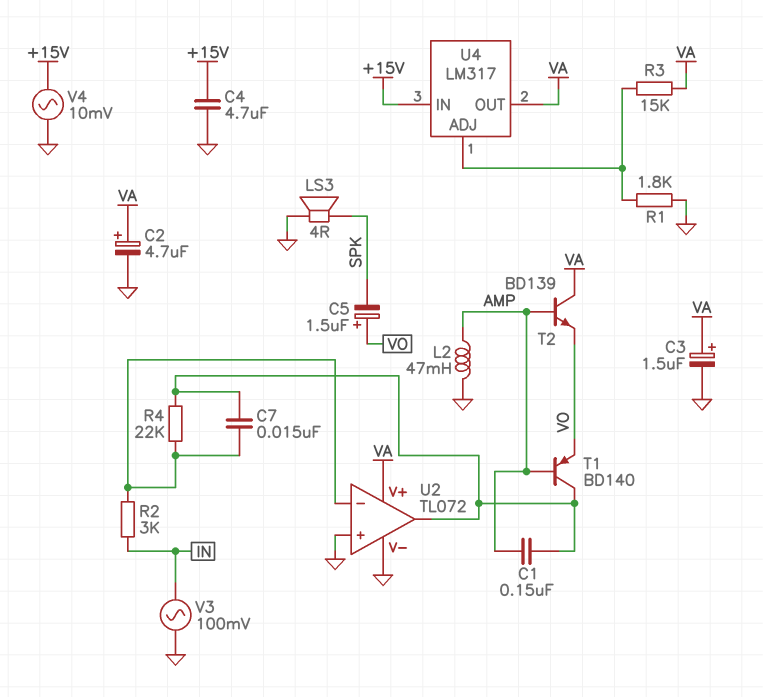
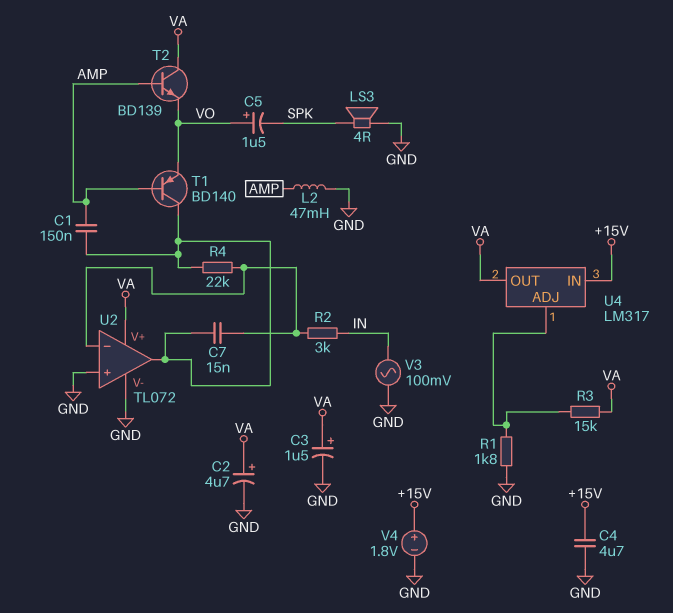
V4: AC 10mV (+15V, GND) -> 1.8V (plus +15V, minus GND)

